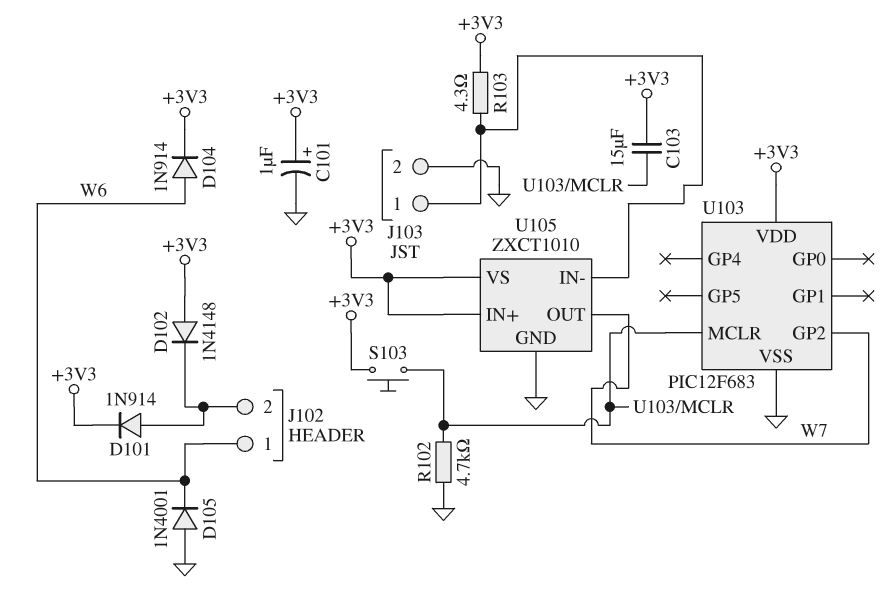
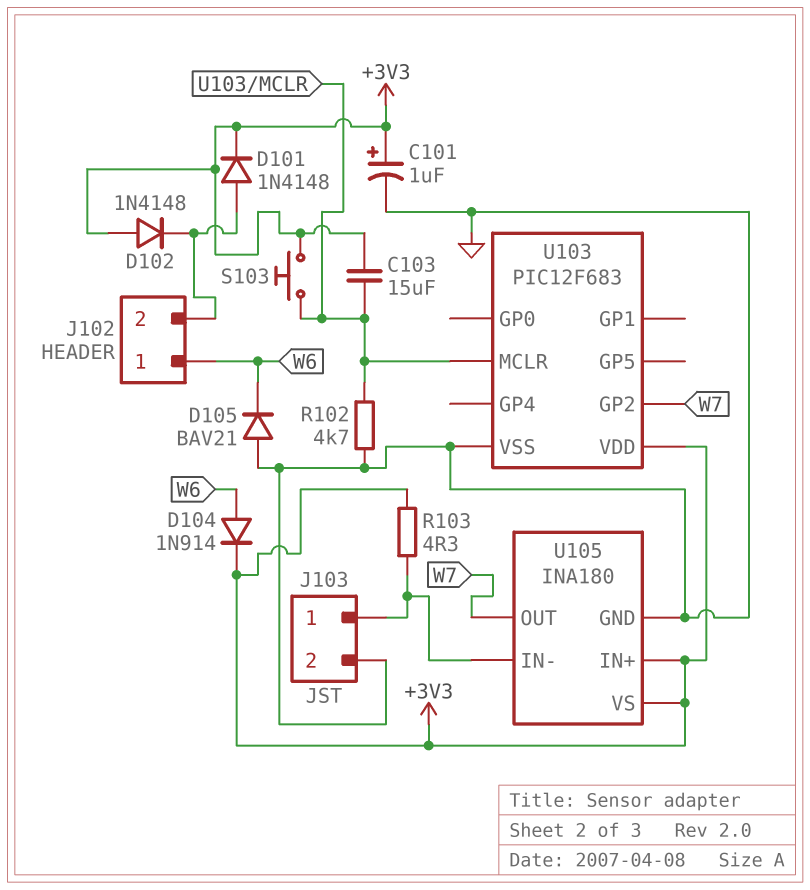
D101: diode 1N914 (A J102/2, K +3V3) -> diode 1N4148 (A J102/2, K +3V3)
D105: diode 1N4001 (A GND, K W6) -> diode BAV21 (A GND, K W6)
U105: ZXCT1010 -> INA180

